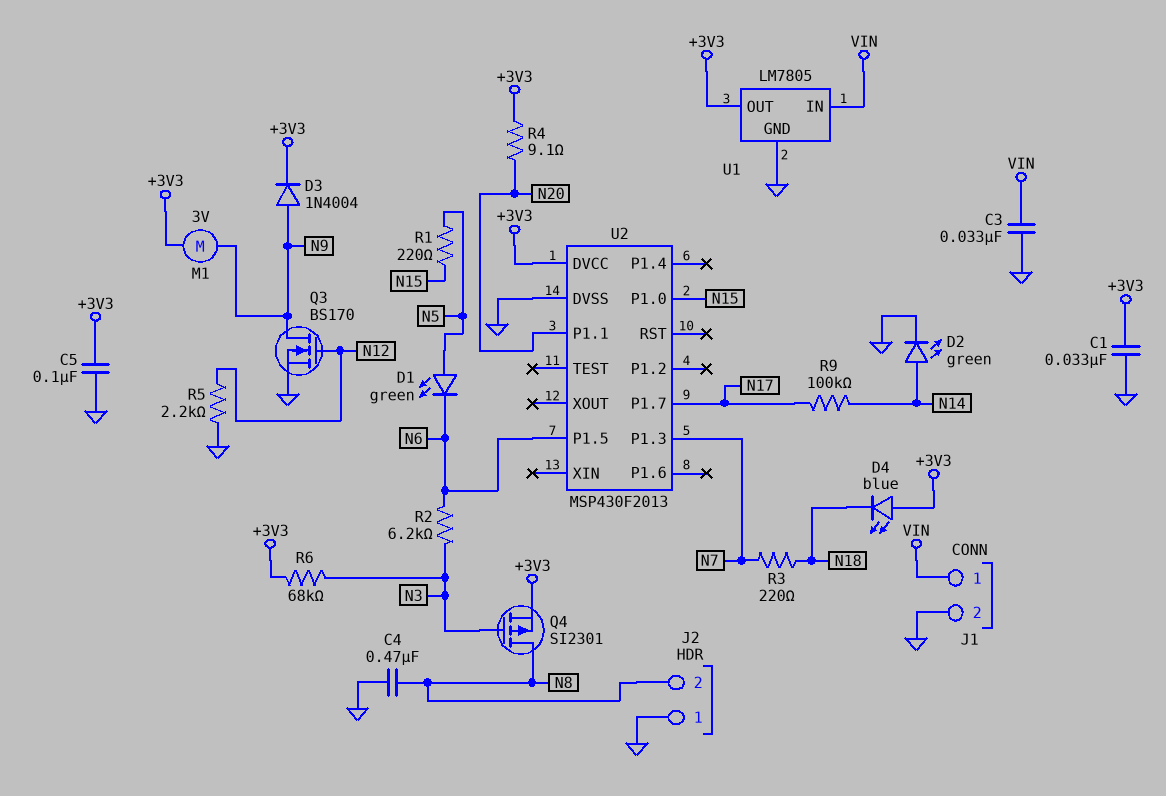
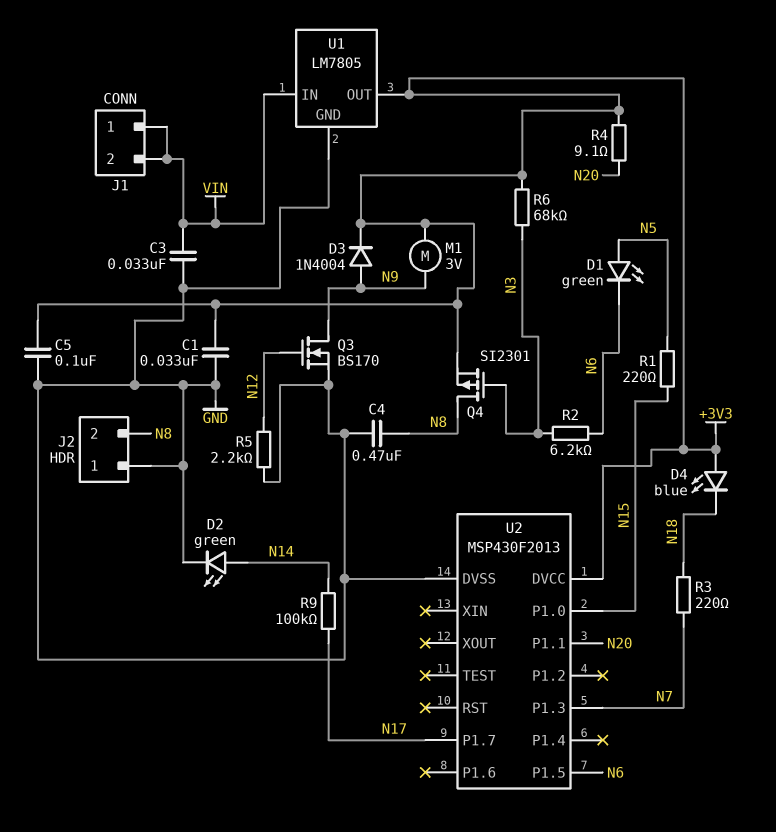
J1 pin 2: GND -> VIN

